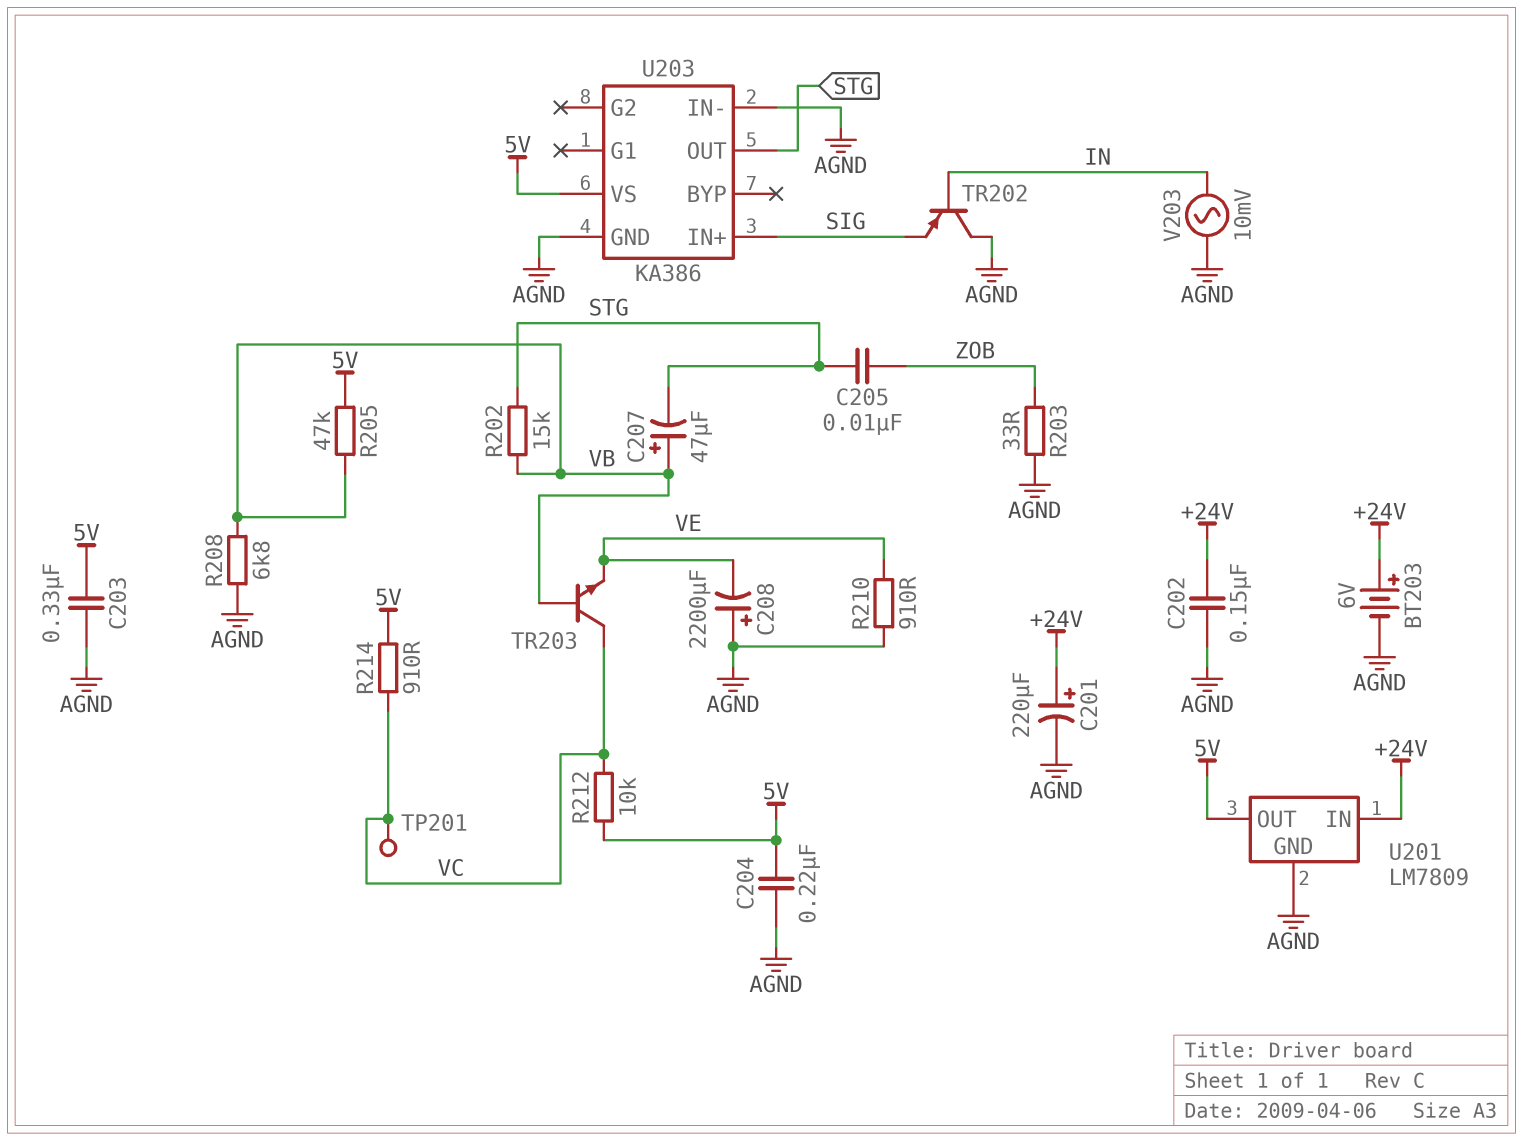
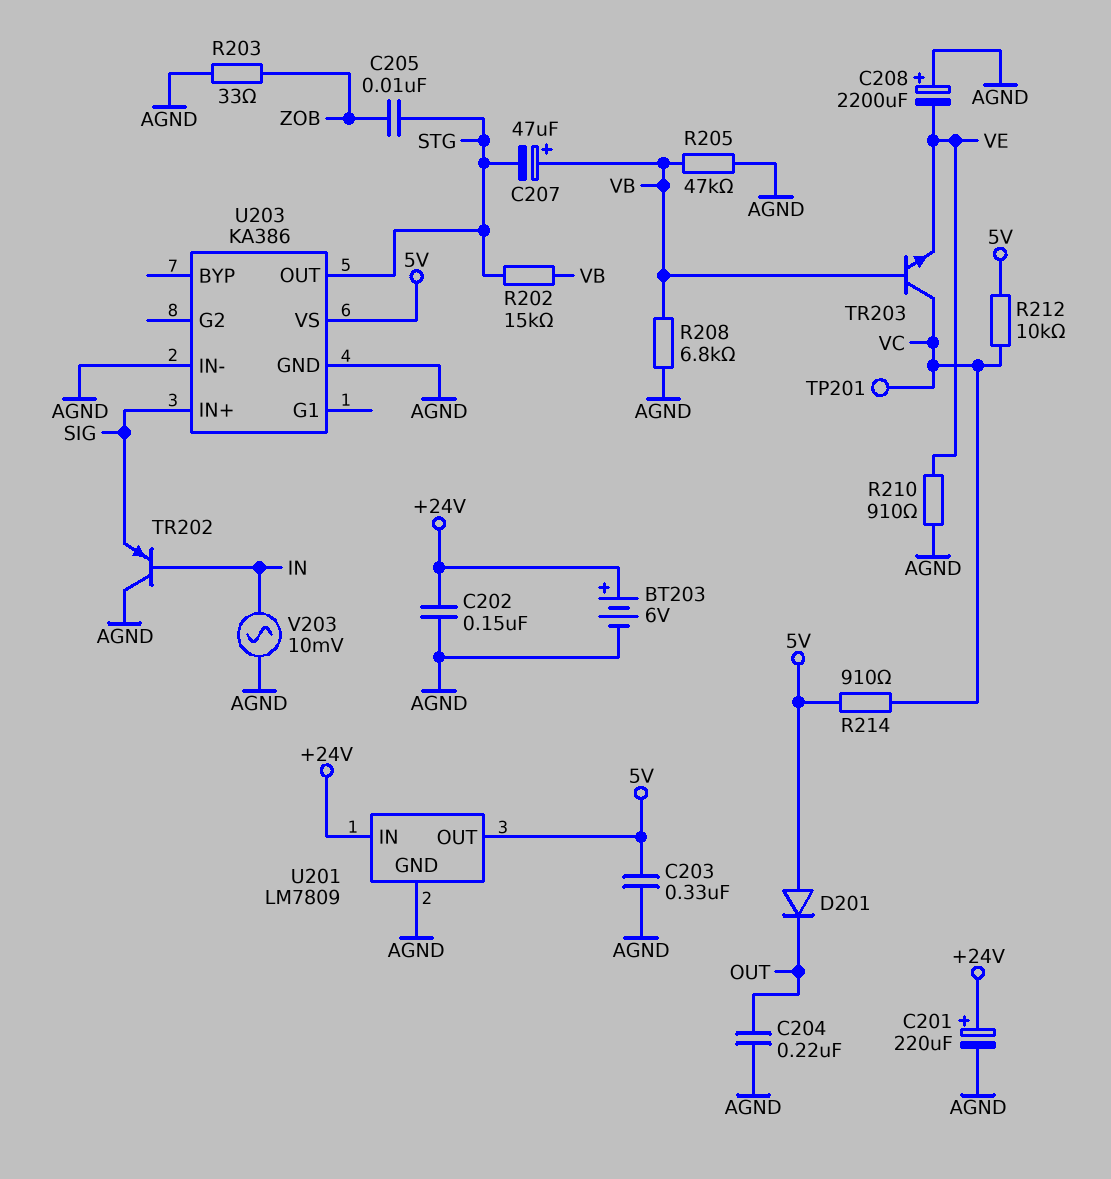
C204: 220nF (5V, AGND) -> 220nF (AGND, OUT)
D201: none -> diode (A 5V, K OUT)
R205: 47k (5V, VB) -> 47k (AGND, VB)

